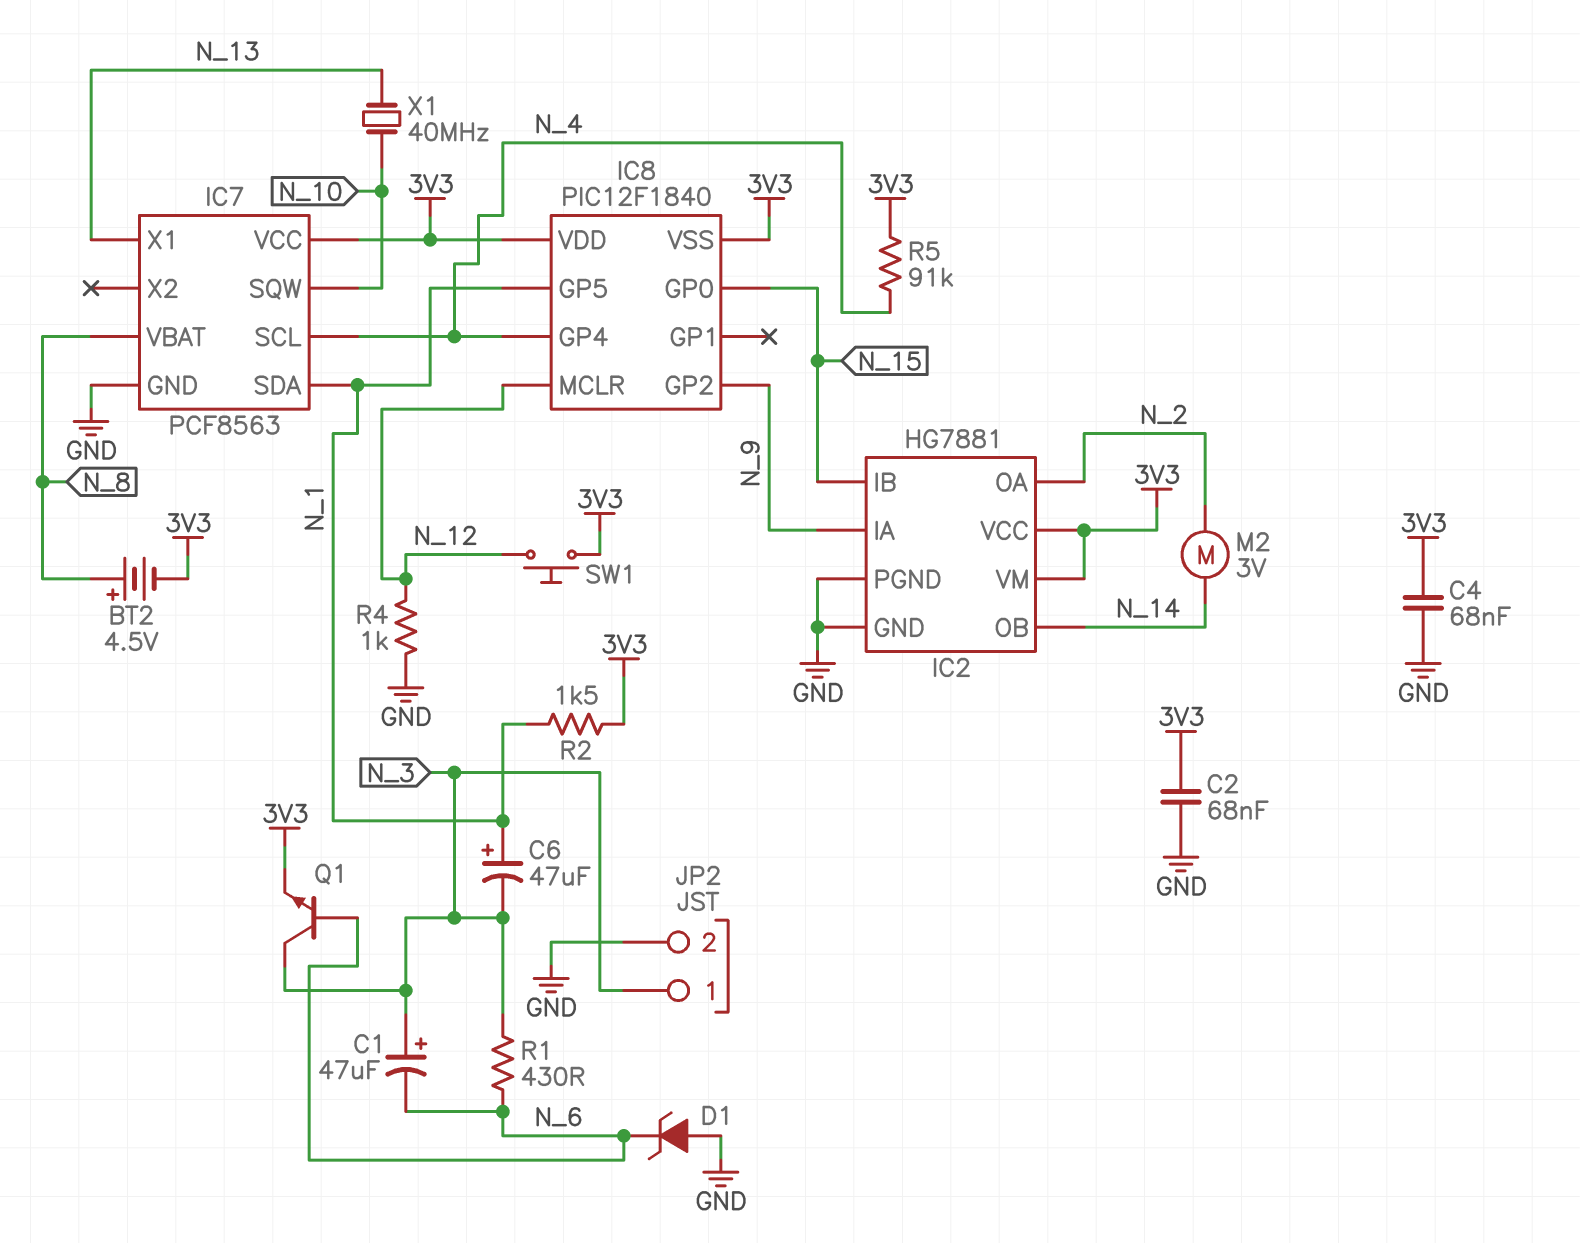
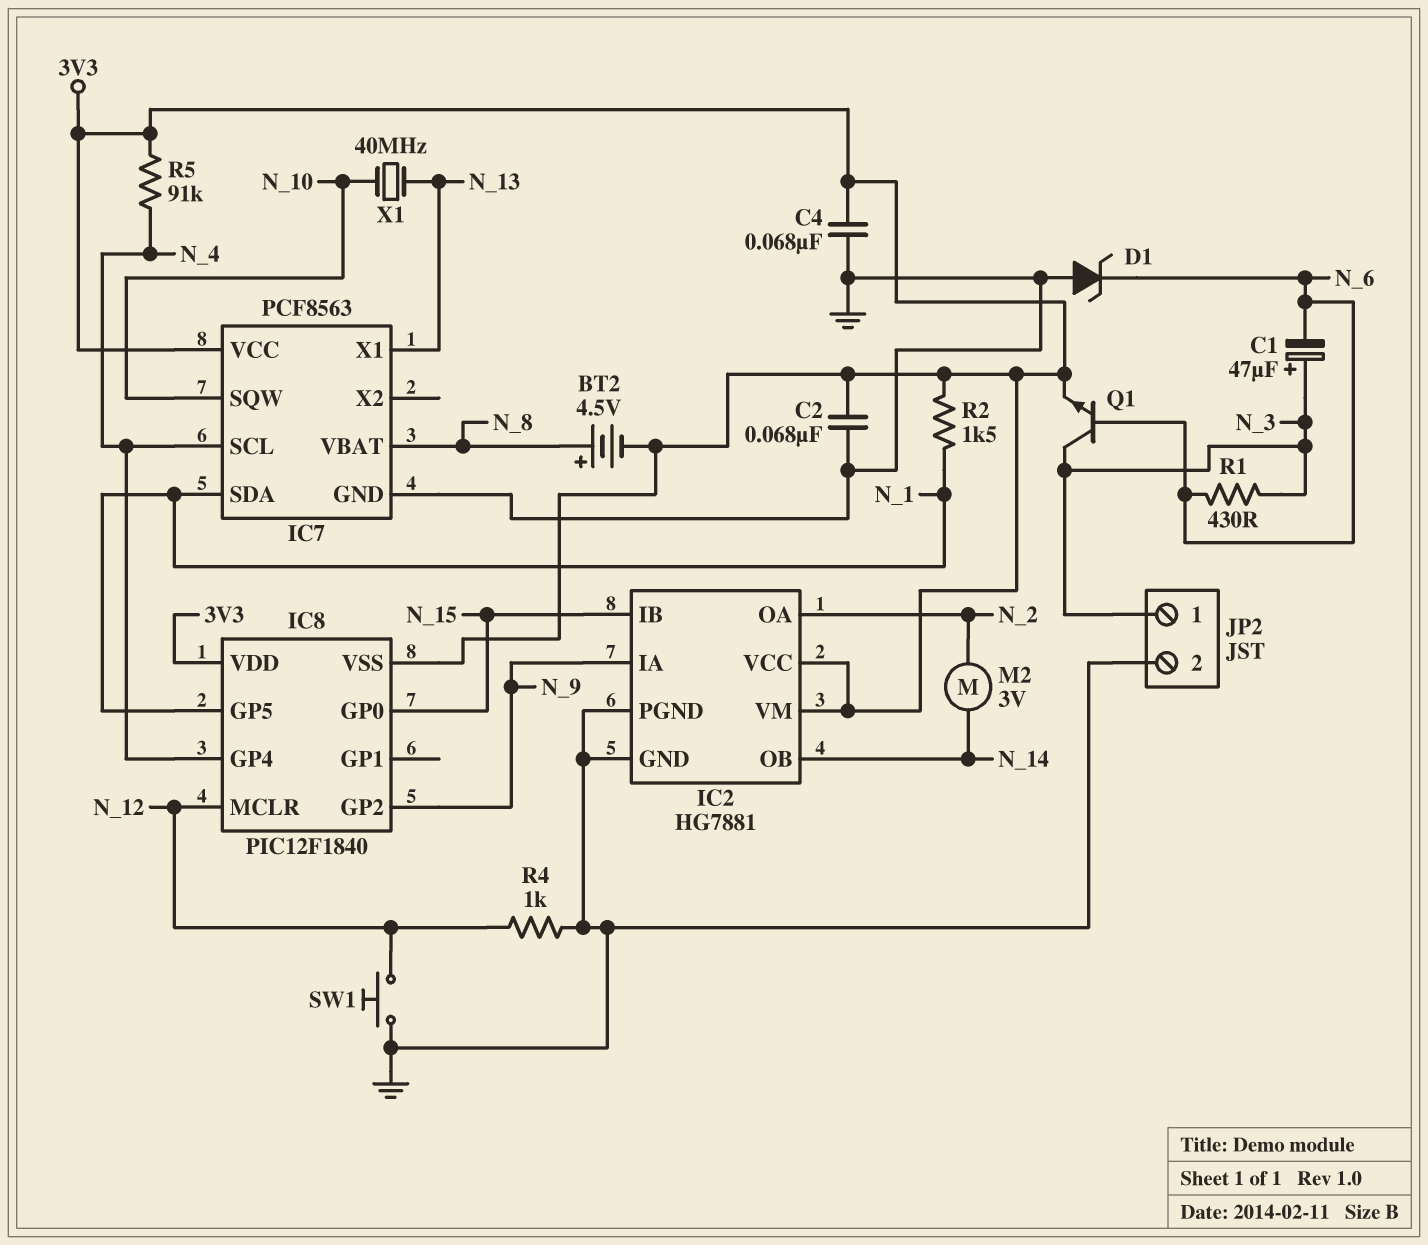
C6: 47uF (plus N_1, minus N_3) -> none
SW1: button (3V3, N_12) -> button (GND, N_12)

